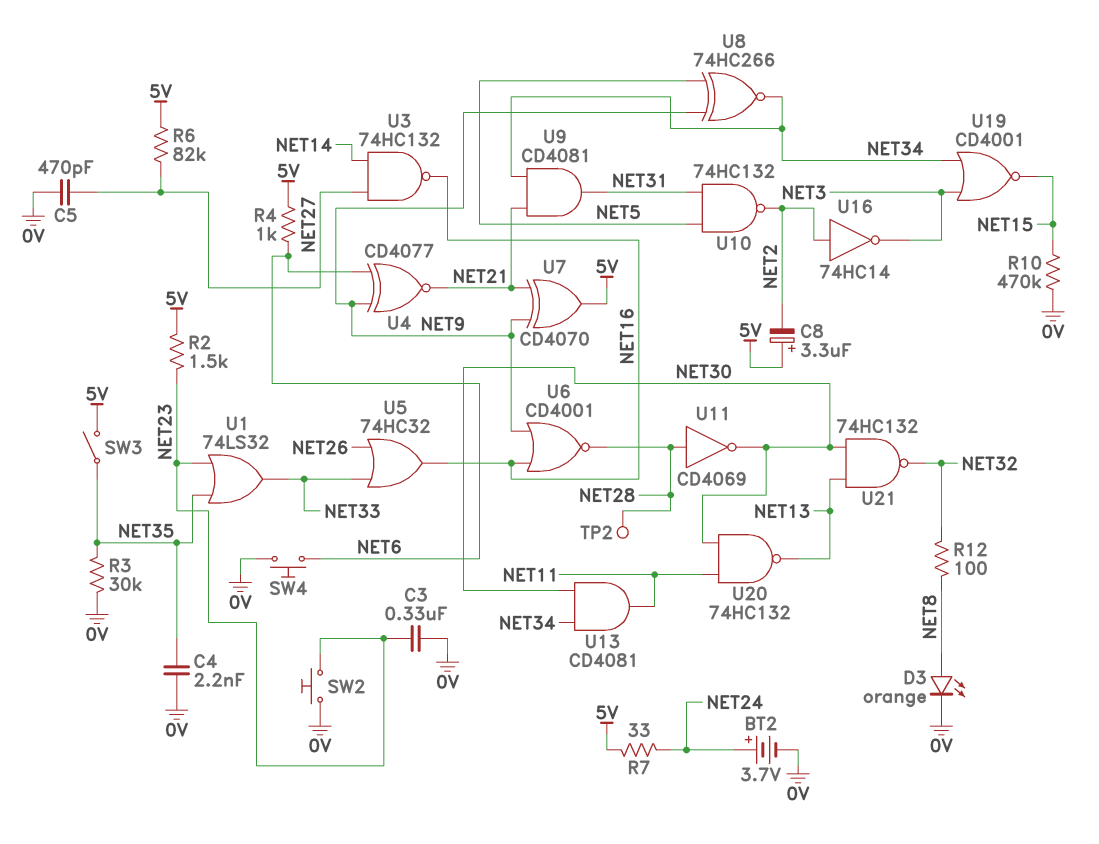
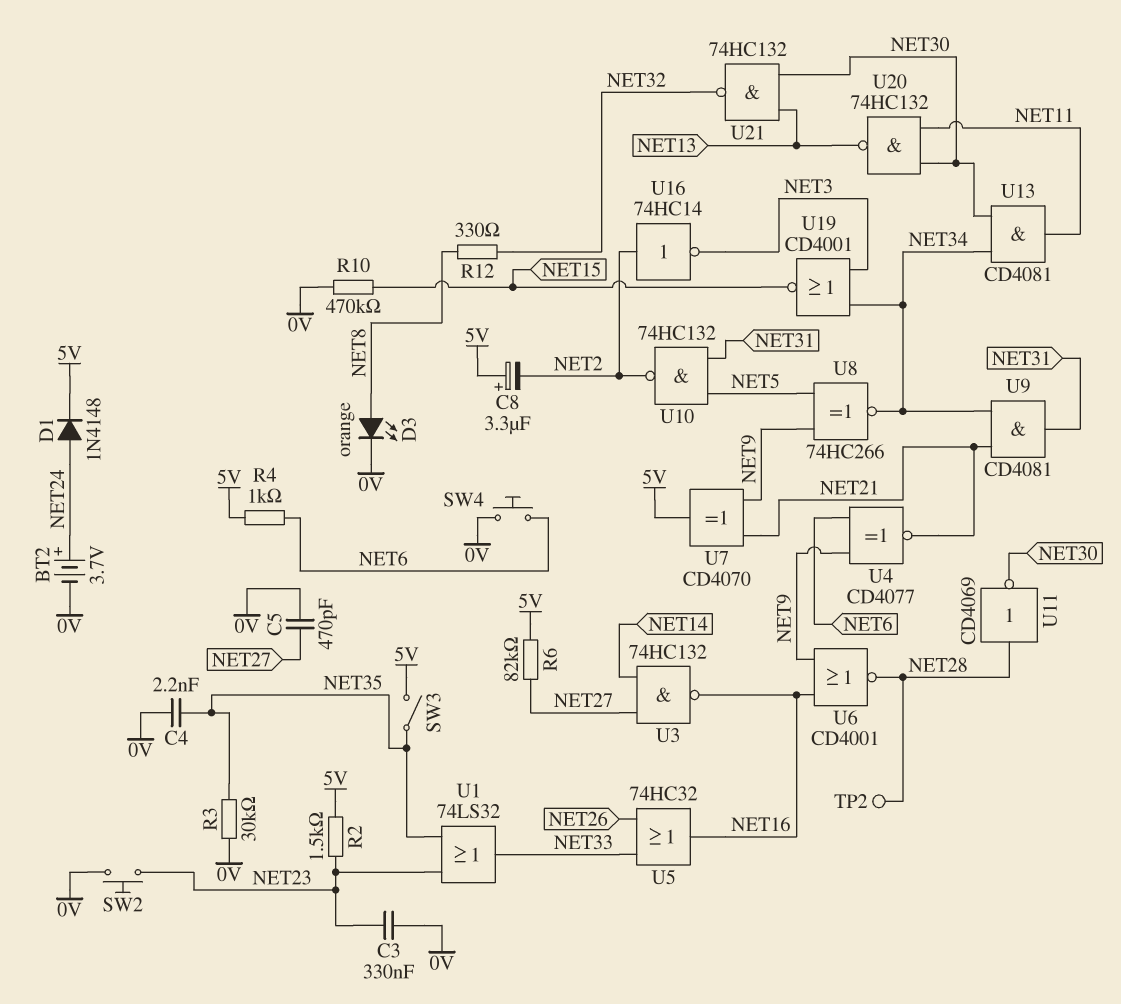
D1: none -> diode 1N4148 (A NET24, K 5V)
R7: 33 (5V, NET24) -> none
R12: 100 (NET8, NET32) -> 330 (NET8, NET32)

